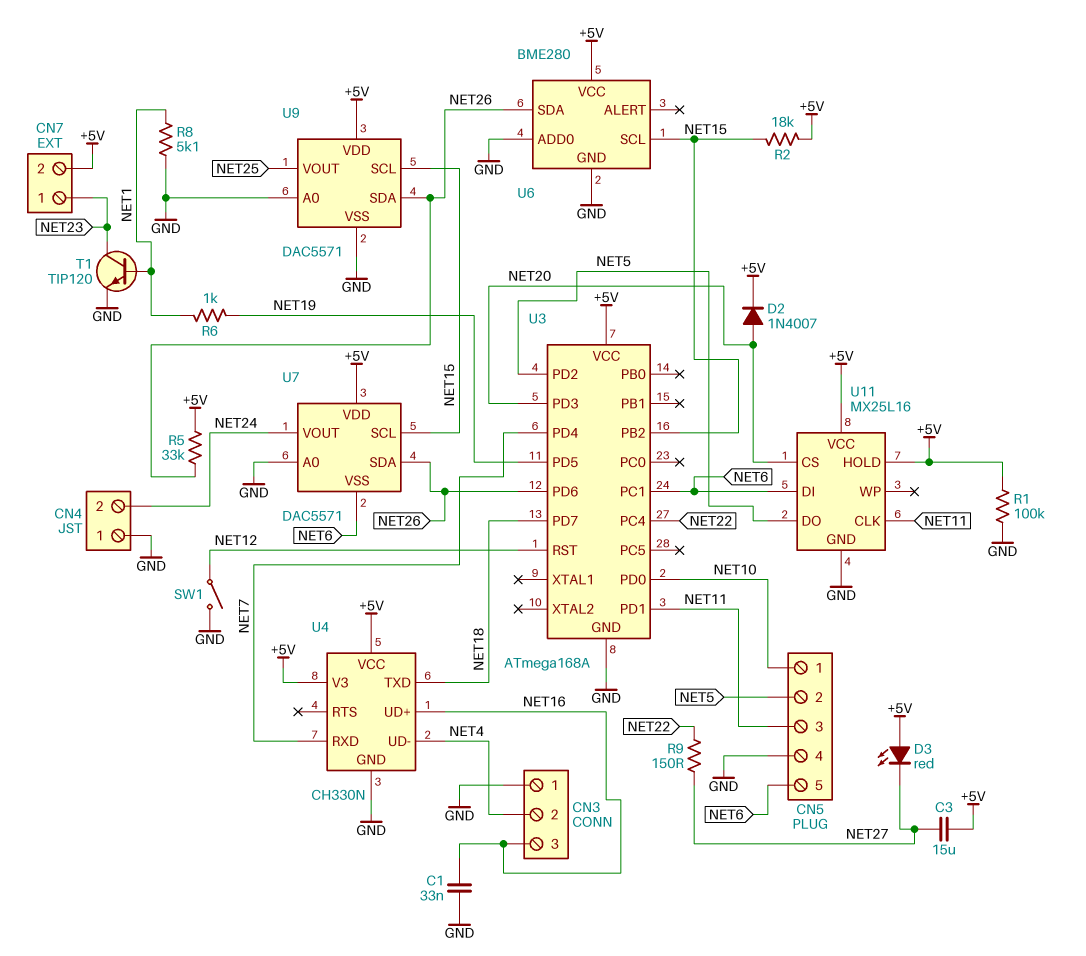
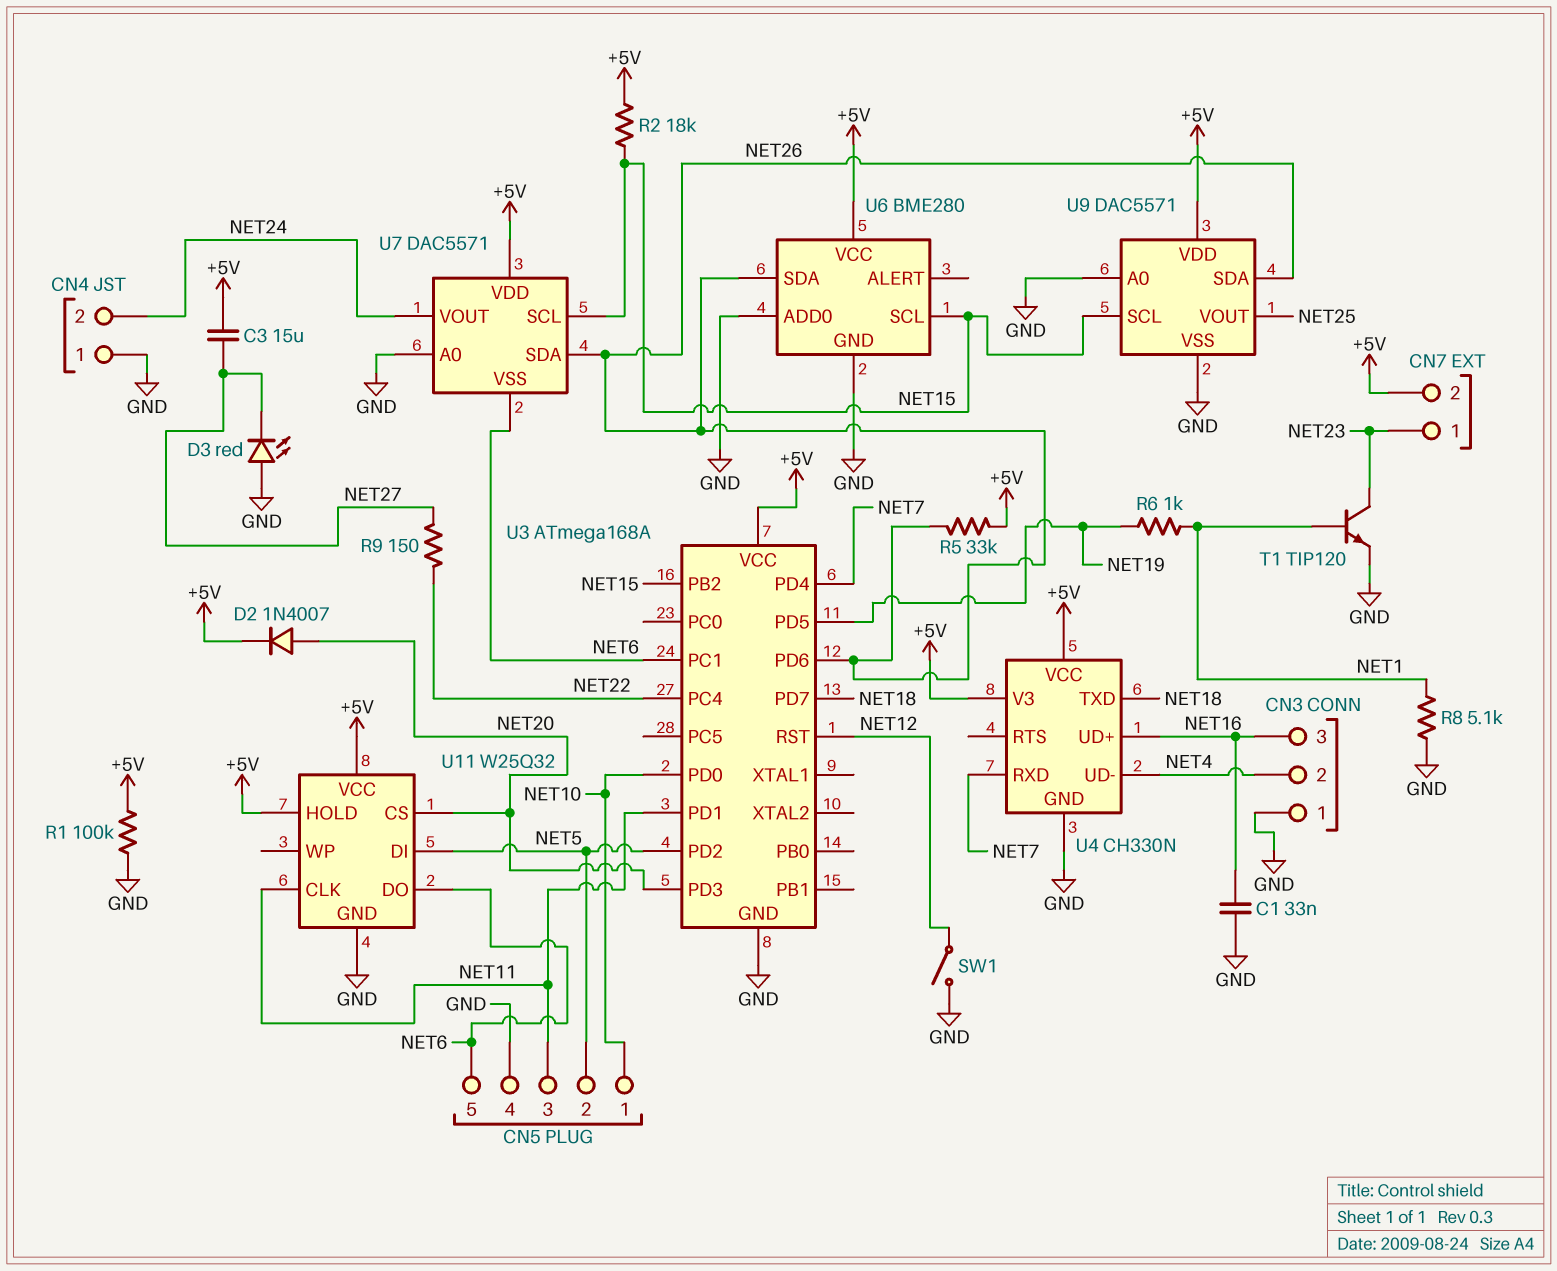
D3: LED red (A +5V, K NET27) -> LED red (A GND, K NET27)
U11: MX25L16 -> W25Q32
U11 pin DI: NET6 -> NET5
U11 pin DO: NET5 -> NET6

